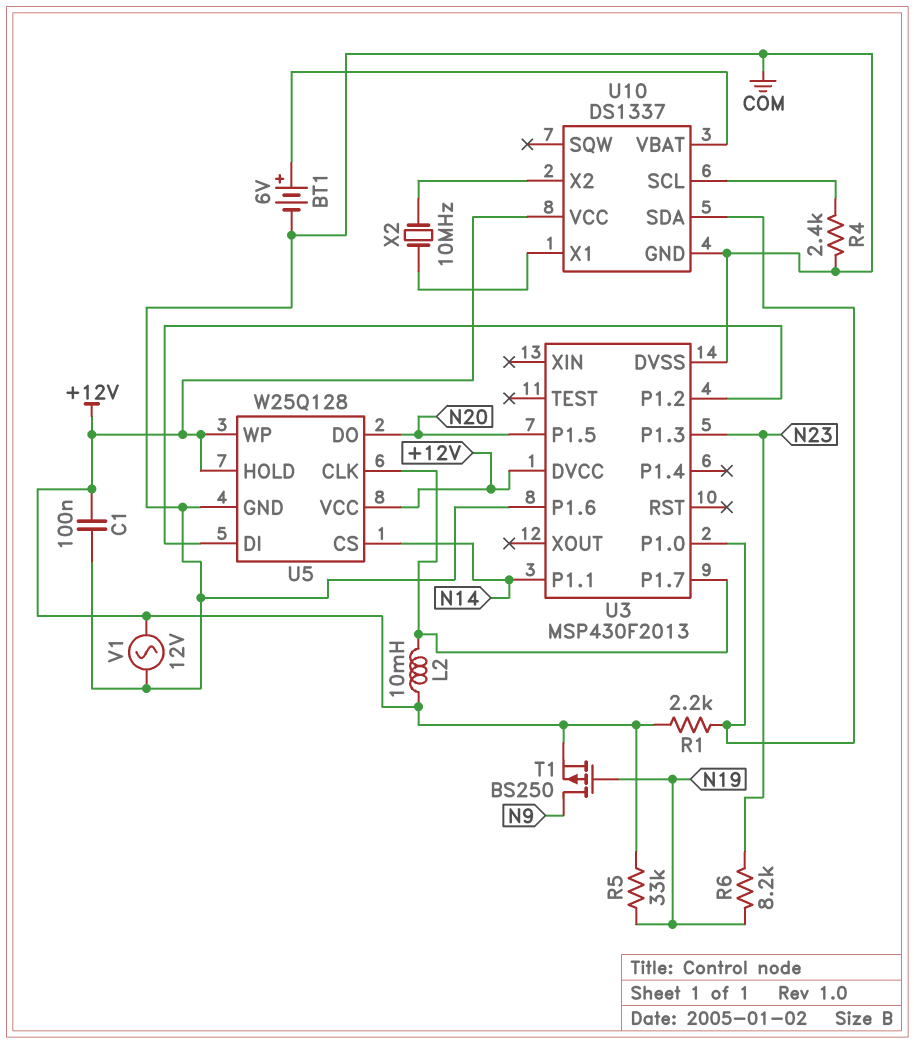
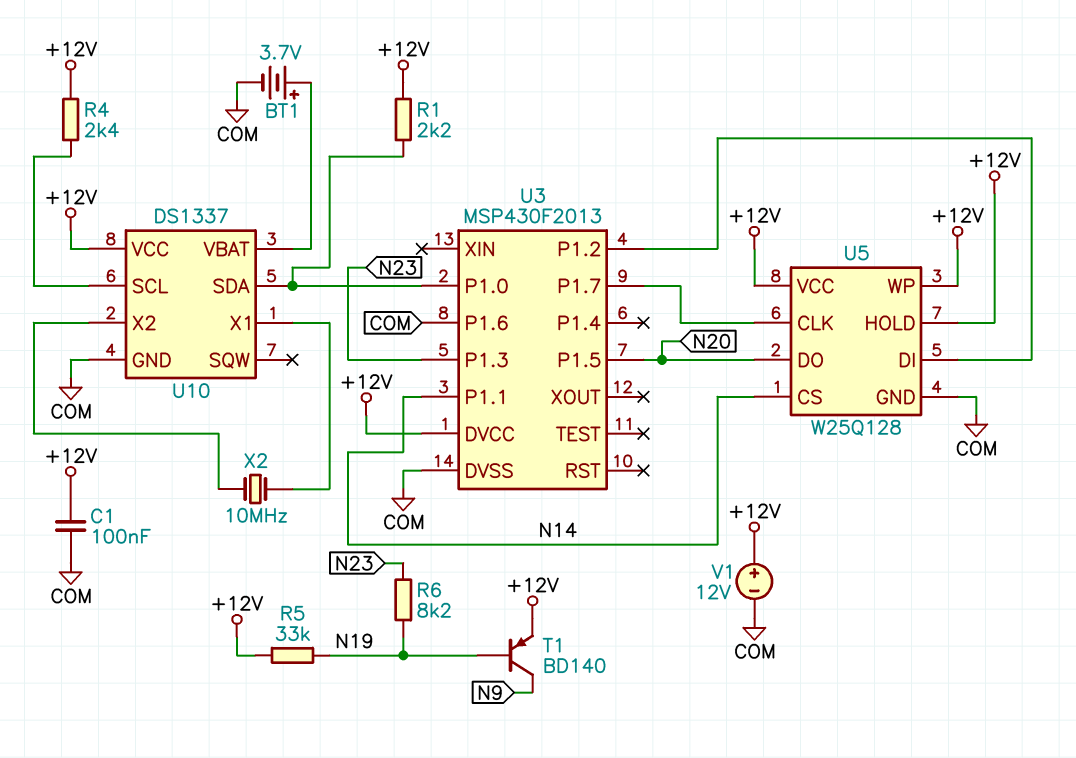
BT1: 6V (plus U10/VBAT, minus COM) -> 3.7V (plus U10/VBAT, minus COM)
L2: 10mH (+12V, U3/P1.7) -> none
R4: 2.4k (COM, U10/SCL) -> 2.4k (+12V, U10/SCL)
T1: PMOS BS250 (G N19, D N9, S +12V) -> PNP BD140 (B N19, C N9, E +12V)
V1: AC 12V (+12V, COM) -> 12V (plus +12V, minus COM)

